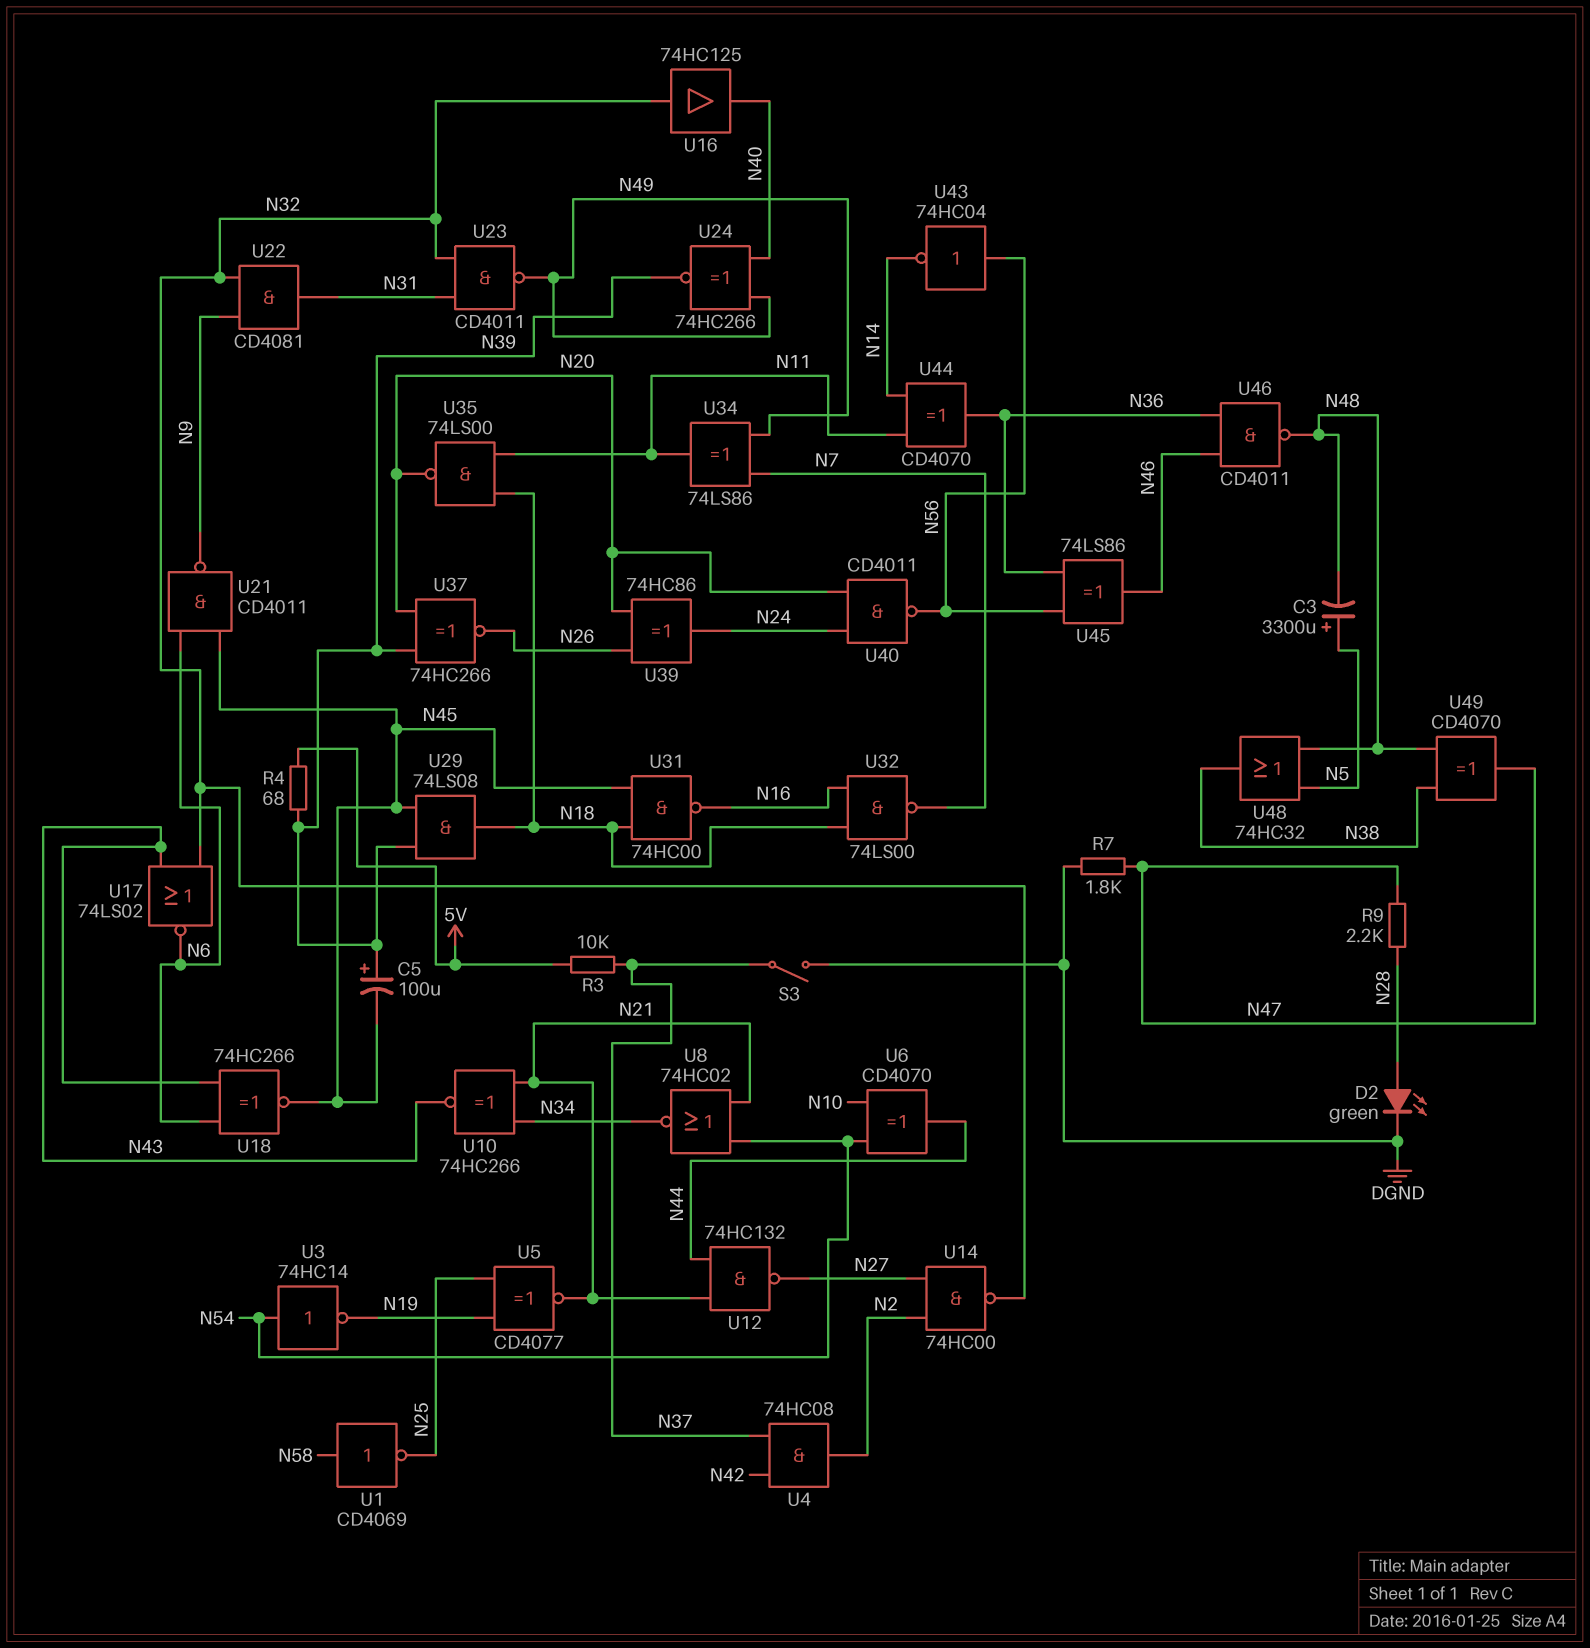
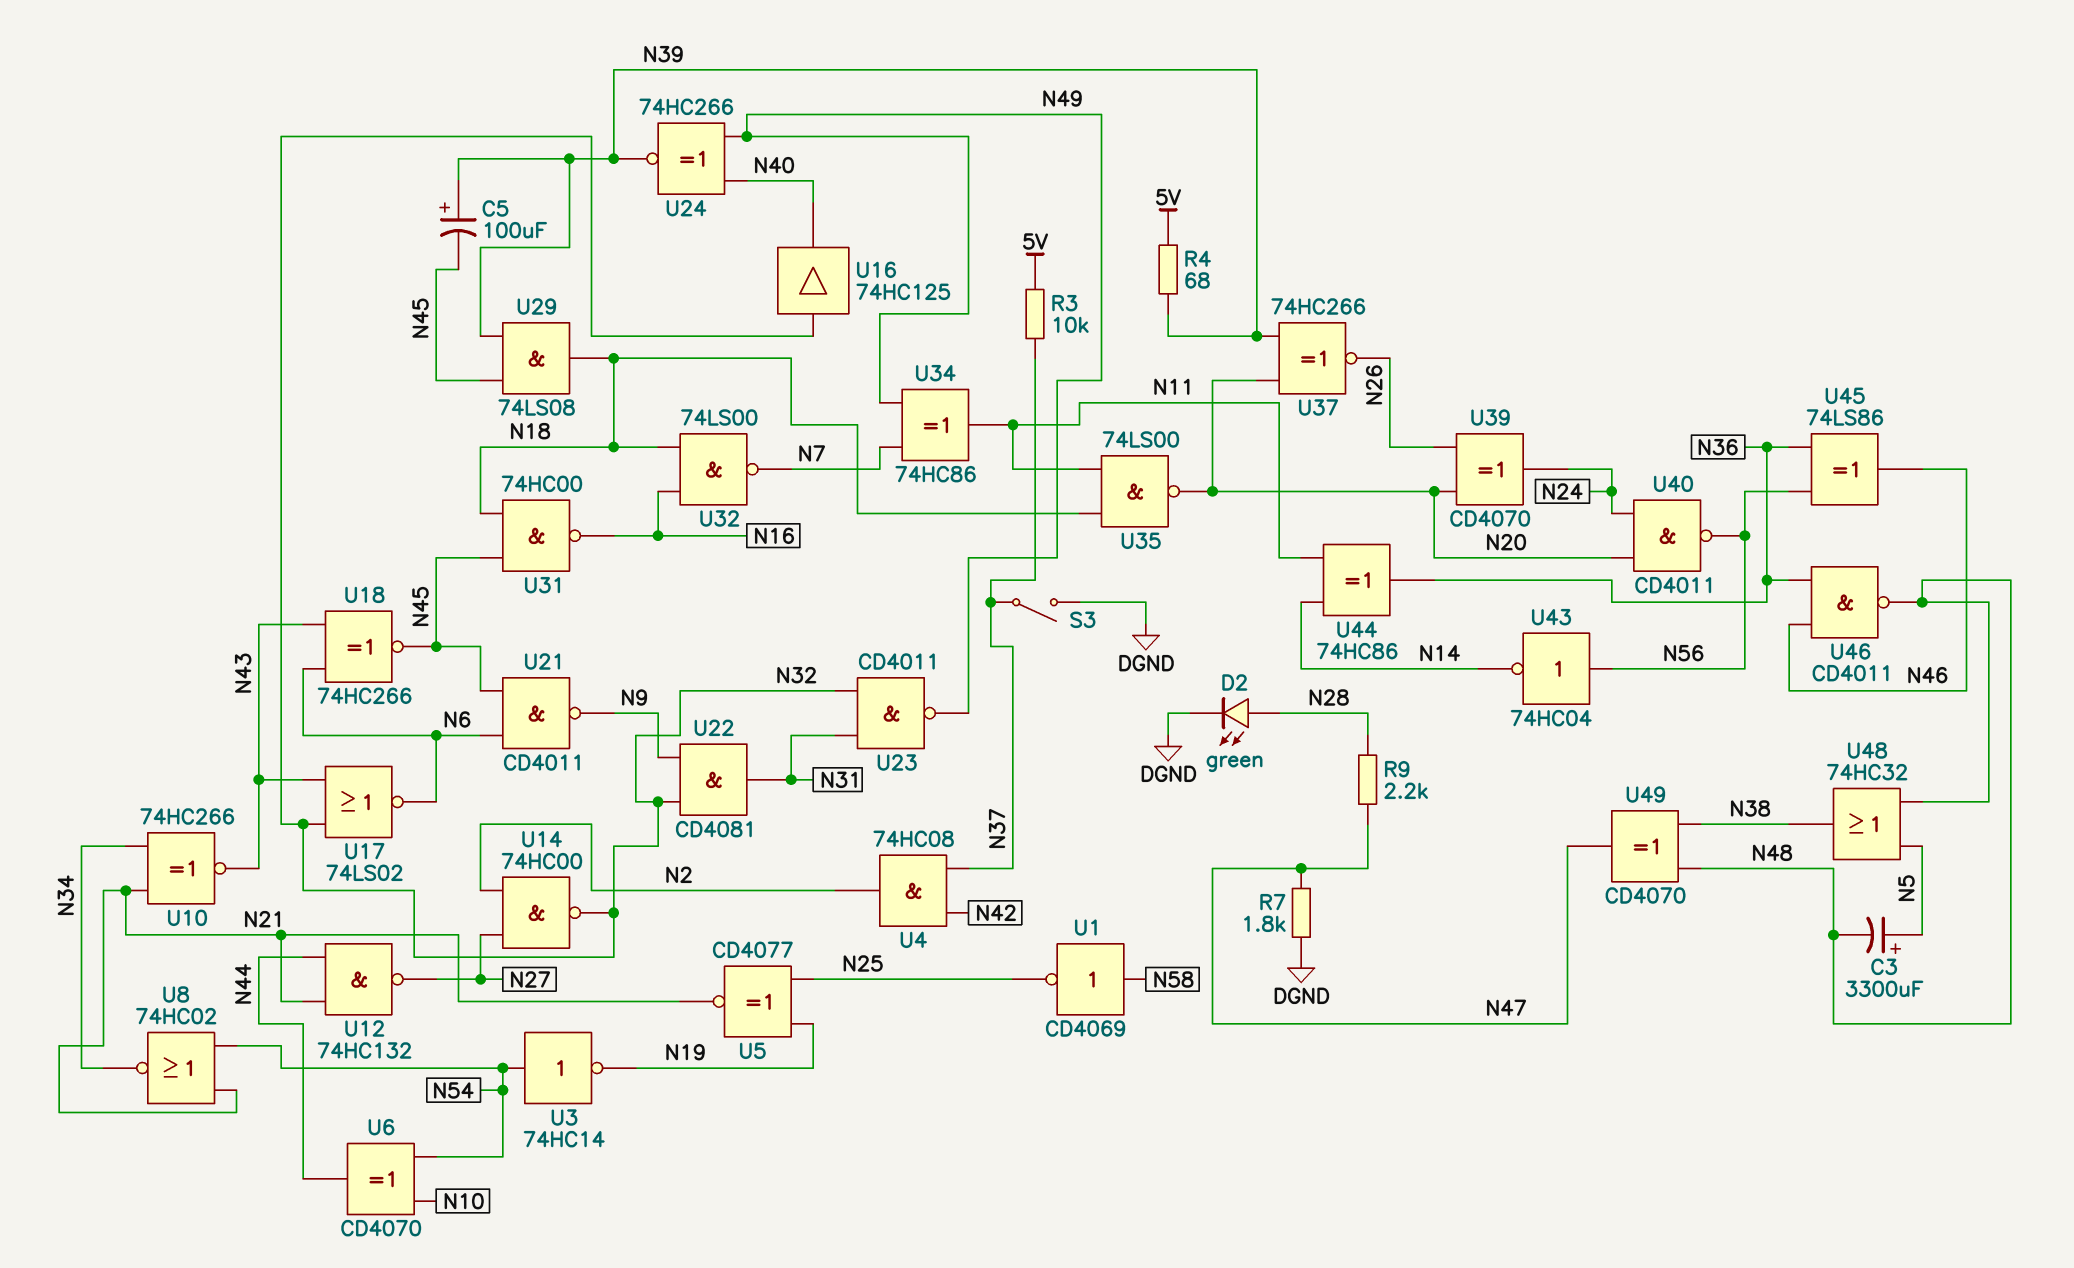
U34: XOR 74LS86 (in N7, in N49, out N11) -> XOR 74HC86 (in N7, in N49, out N11)
U39: XOR 74HC86 (in N20, in N26, out N24) -> XOR CD4070 (in N20, in N26, out N24)
U44: XOR CD4070 (in N11, in N14, out N36) -> XOR 74HC86 (in N11, in N14, out N36)

